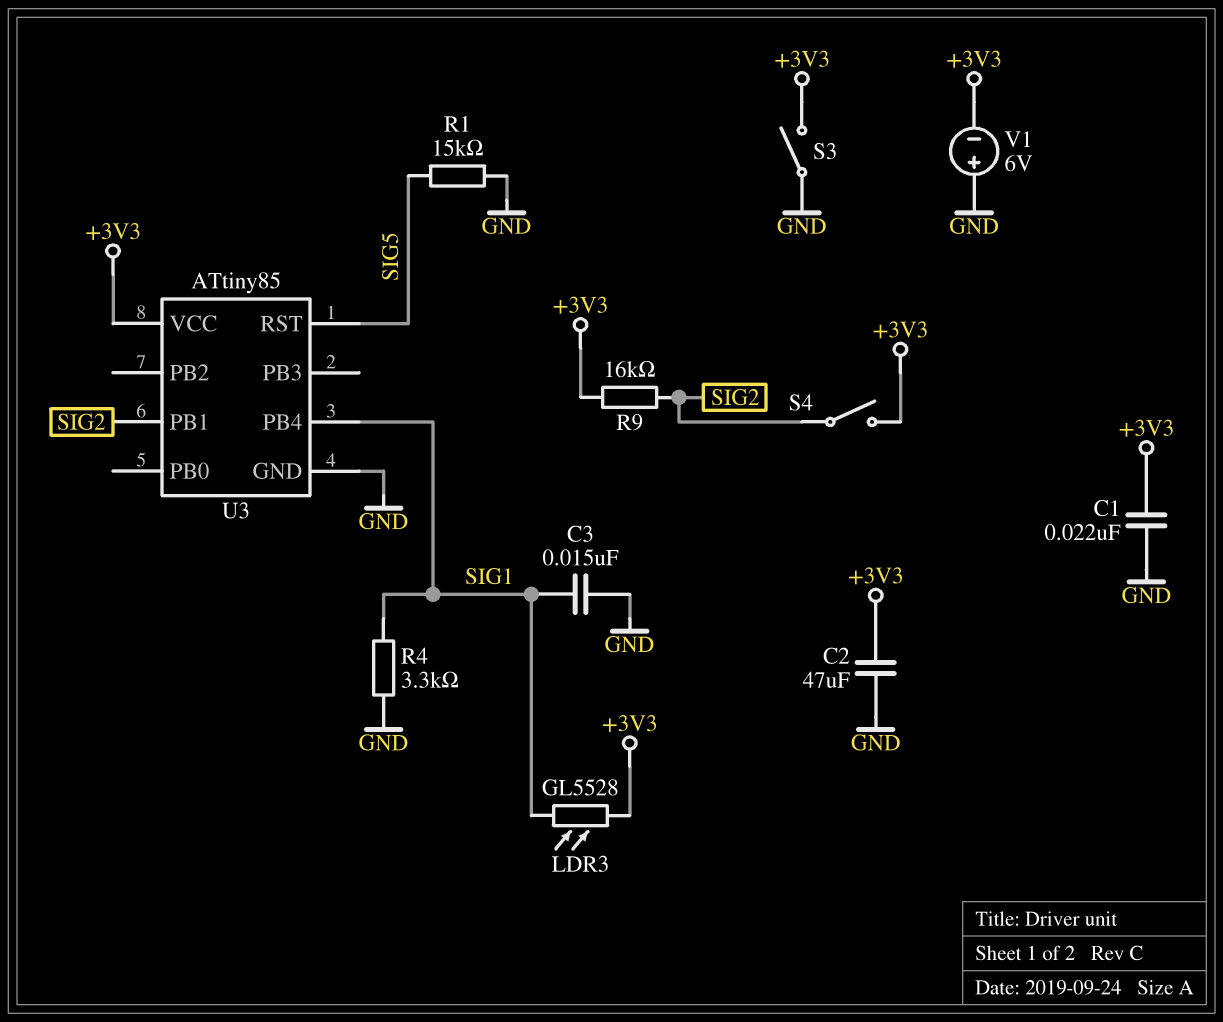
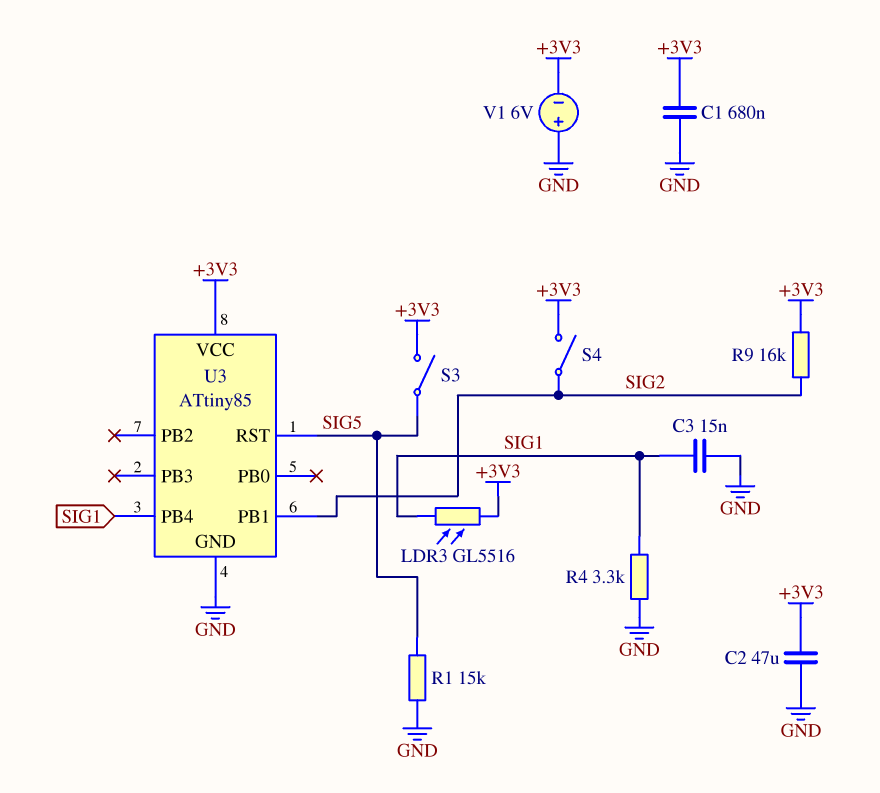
C1: 22nF (+3V3, GND) -> 680nF (+3V3, GND)
LDR3: GL5528 (+3V3, SIG1) -> GL5516 (+3V3, SIG1)
S3: switch (+3V3, GND) -> switch (+3V3, SIG5)

